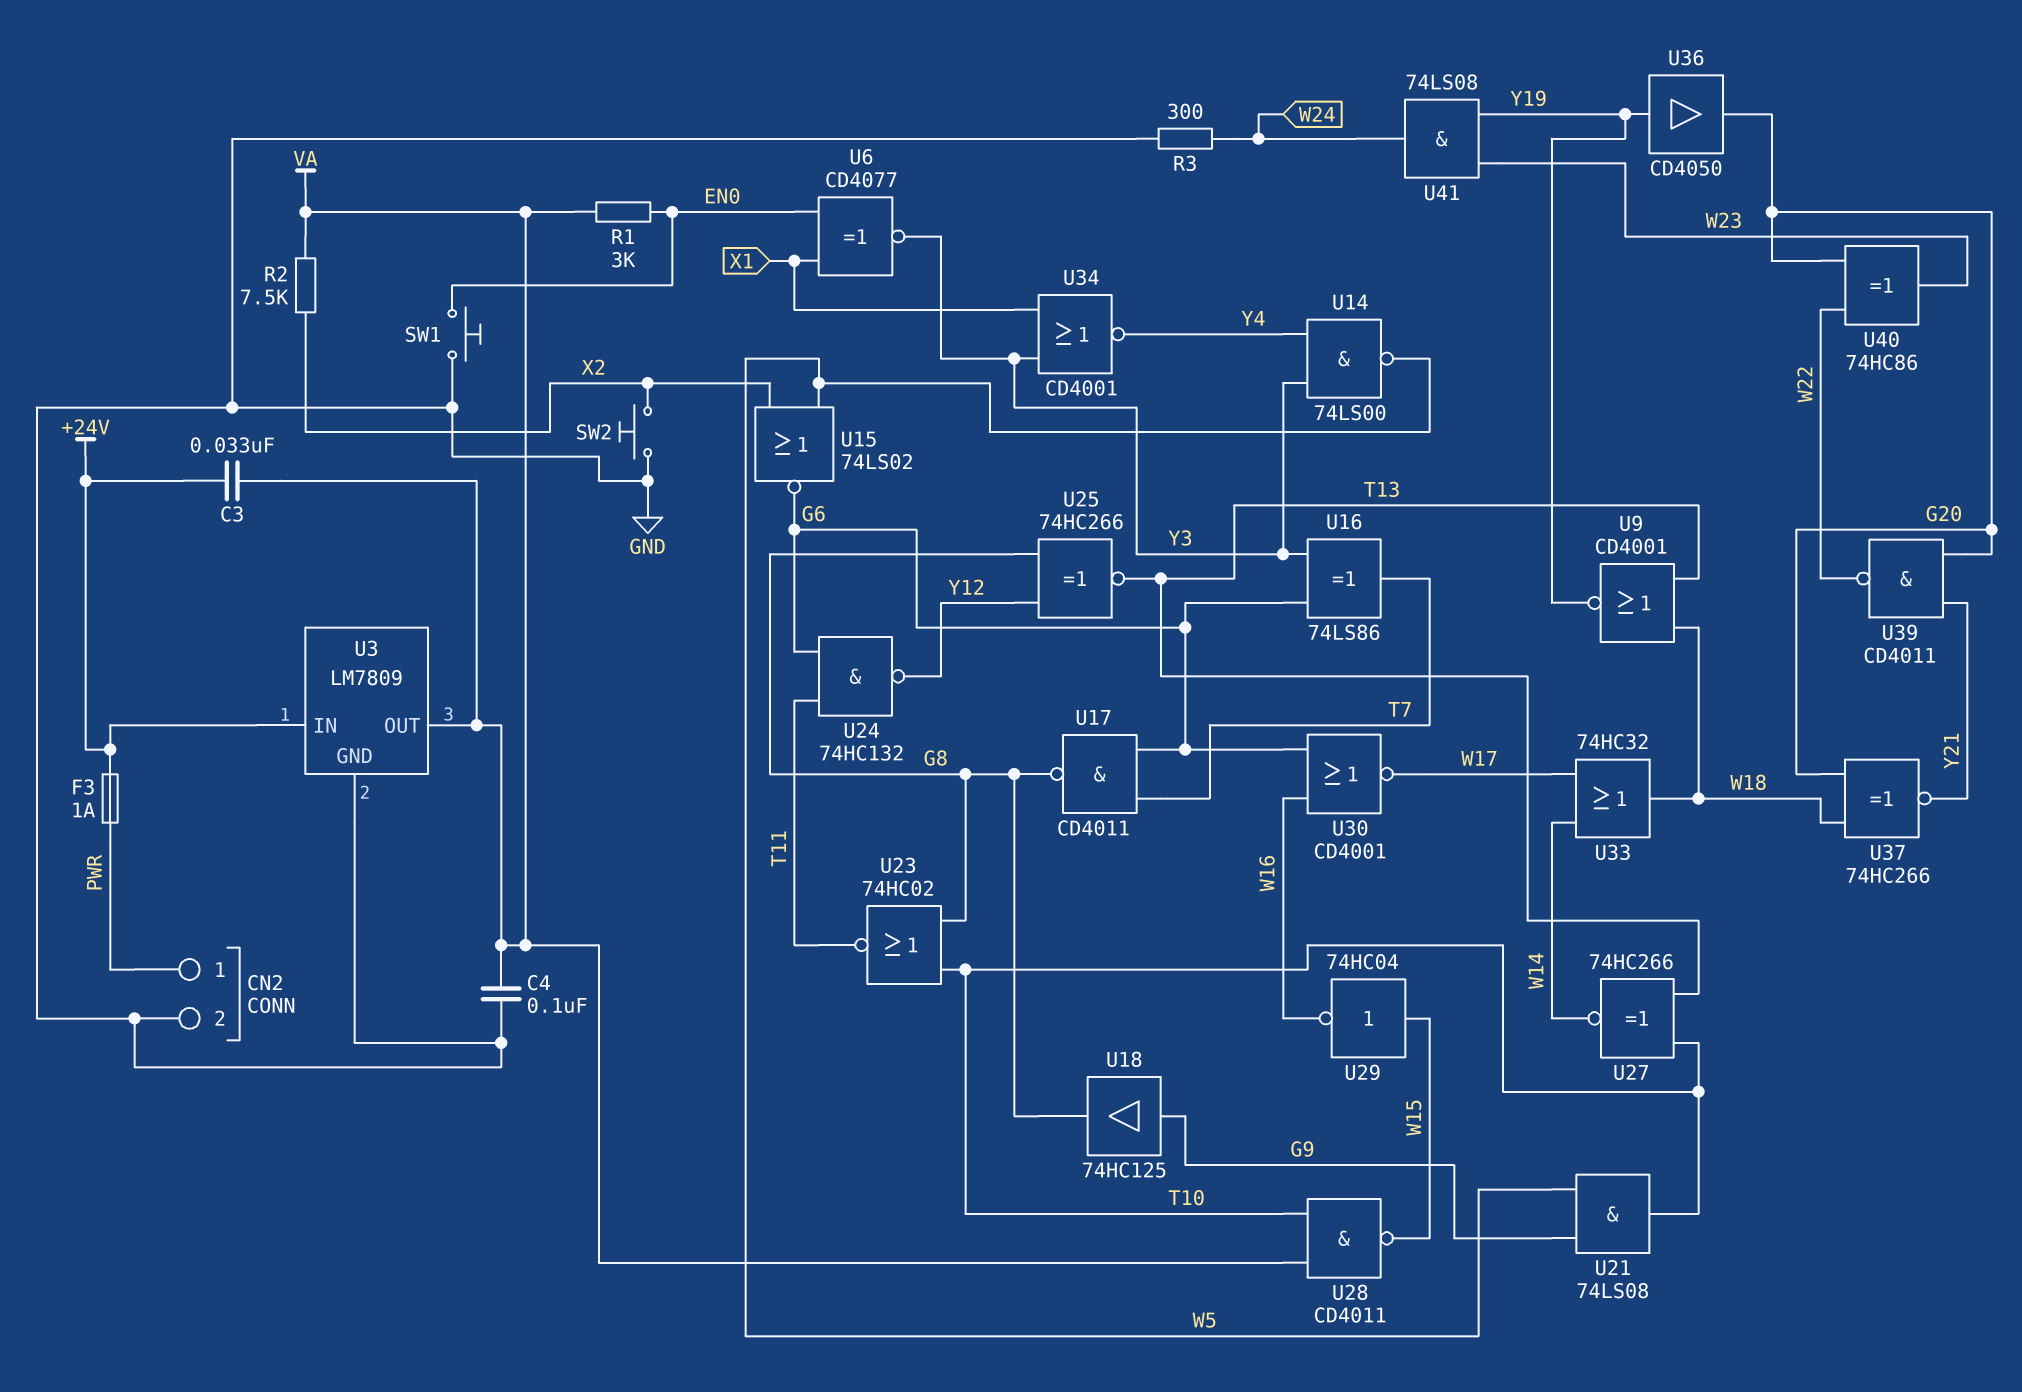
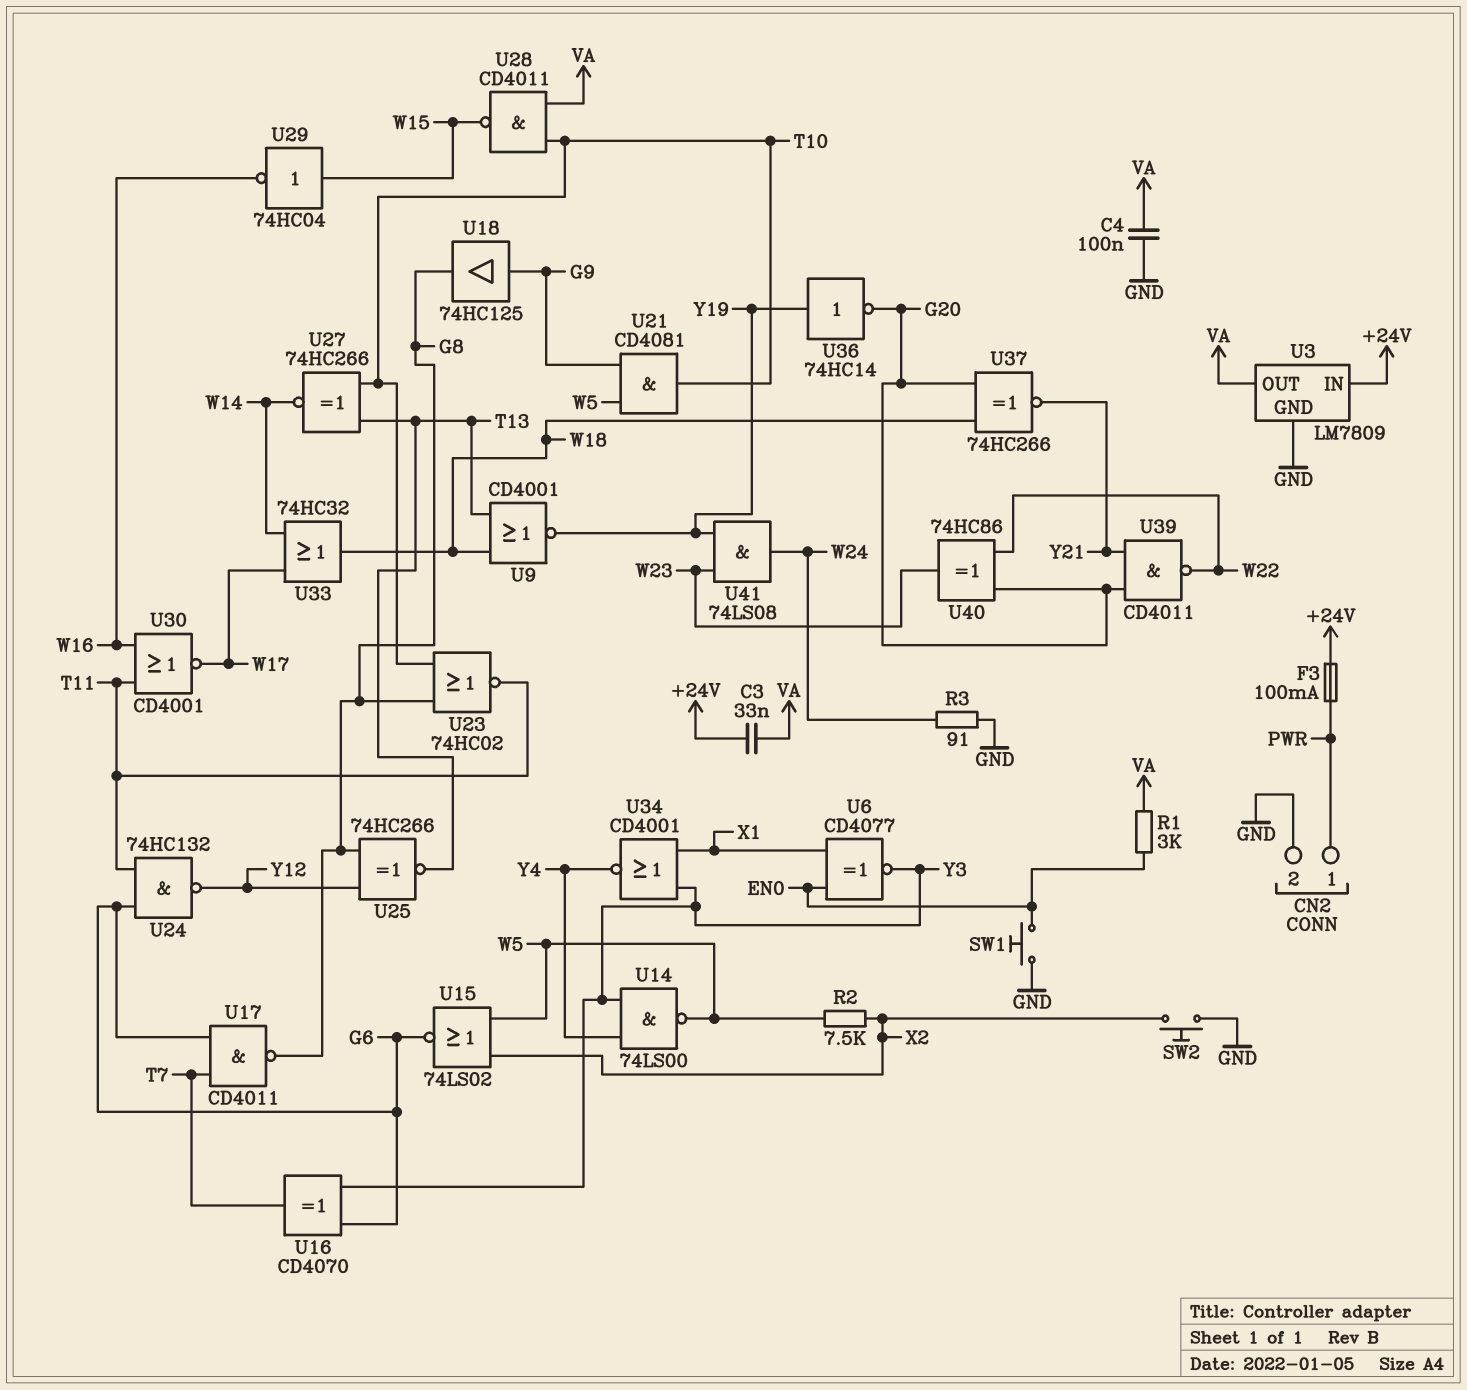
F3: 1A (+24V, PWR) -> 100mA (+24V, PWR)
R2: 7.5k (VA, X2) -> 7.5k (W5, X2)
R3: 300 (GND, W24) -> 91 (GND, W24)
U16: XOR 74LS86 (in G6, in Y3, out T7) -> XOR CD4070 (in G6, in Y3, out T7)
U21: AND 74LS08 (in G9, in W5, out T10) -> AND CD4081 (in G9, in W5, out T10)
U30: NOR CD4001 (in G6, in W16, out W17) -> NOR CD4001 (in T11, in W16, out W17)
U36: buffer CD4050 (in Y19, out G20) -> NOT 74HC14 (in Y19, out G20)

